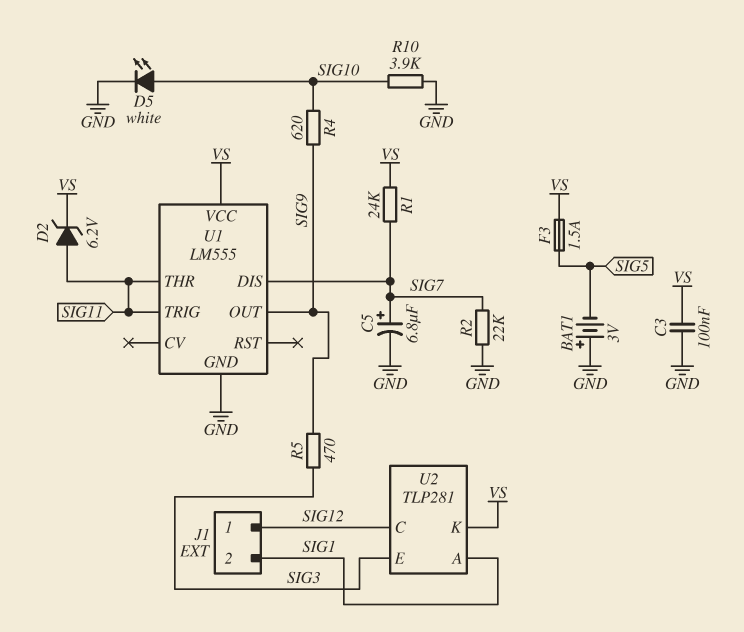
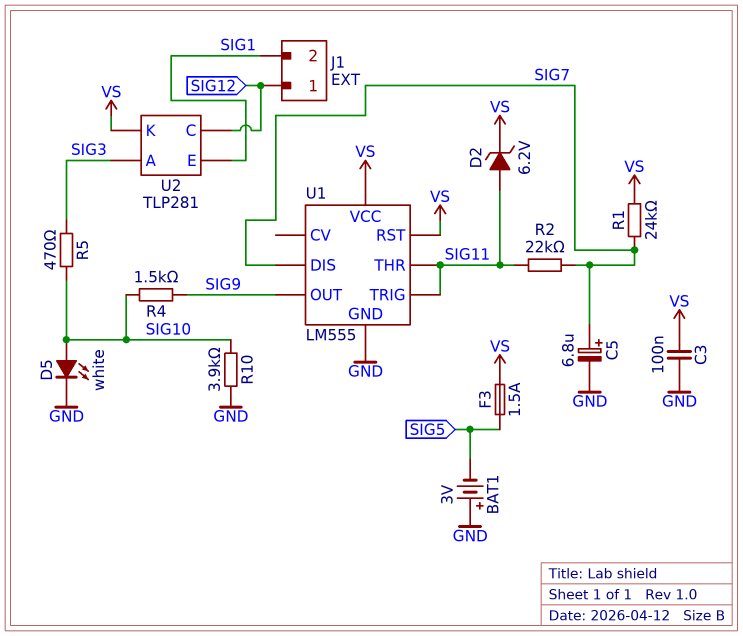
R2: 22k (GND, SIG7) -> 22k (SIG7, SIG11)
R4: 620 (SIG9, SIG10) -> 1.5k (SIG9, SIG10)
R5: 470 (SIG3, SIG9) -> 470 (SIG3, SIG10)
U1 pin RST: none -> VS
U2 pin A: SIG1 -> SIG3
U2 pin E: SIG3 -> SIG1

